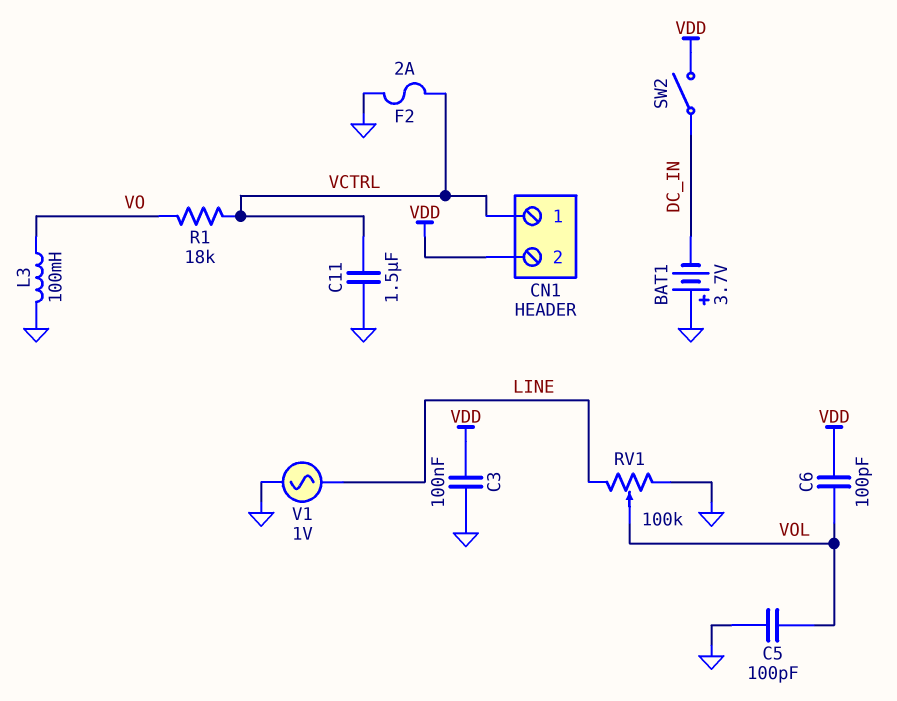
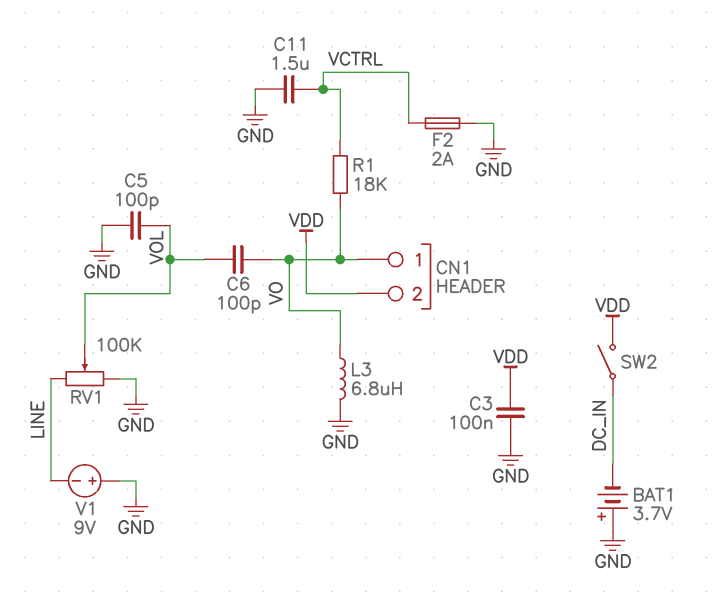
C6: 100pF (VDD, VOL) -> 100pF (VO, VOL)
CN1 pin 1: VCTRL -> VO
L3: 100mH (GND, VO) -> 6.8uH (GND, VO)
V1: AC 1V (GND, LINE) -> 9V (plus GND, minus LINE)

